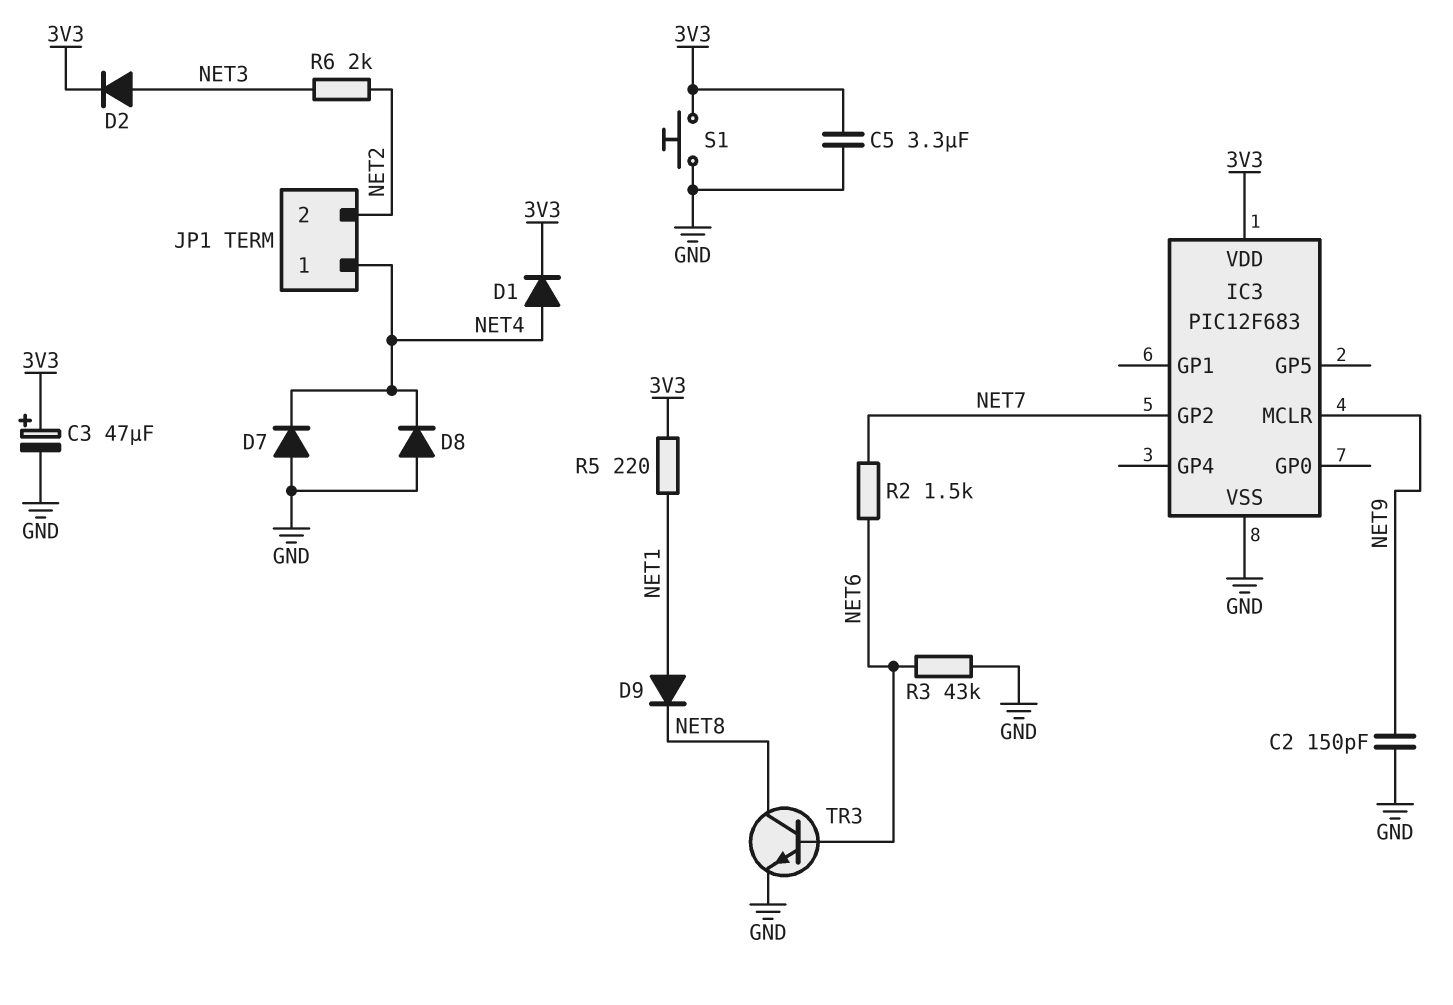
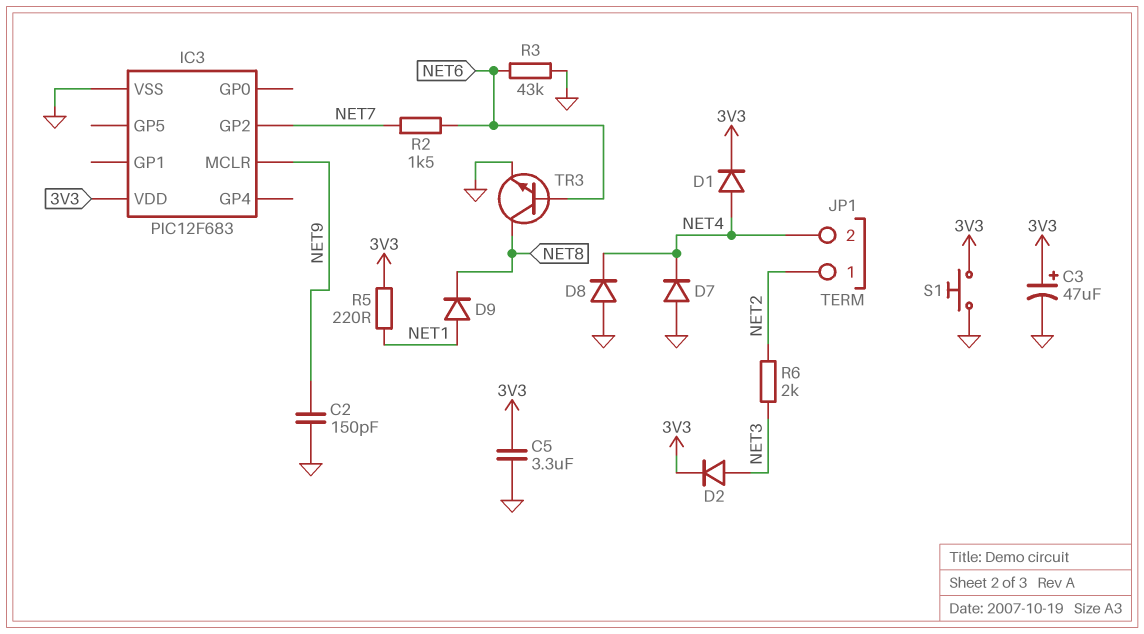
JP1 pin 1: NET4 -> NET2
JP1 pin 2: NET2 -> NET4

